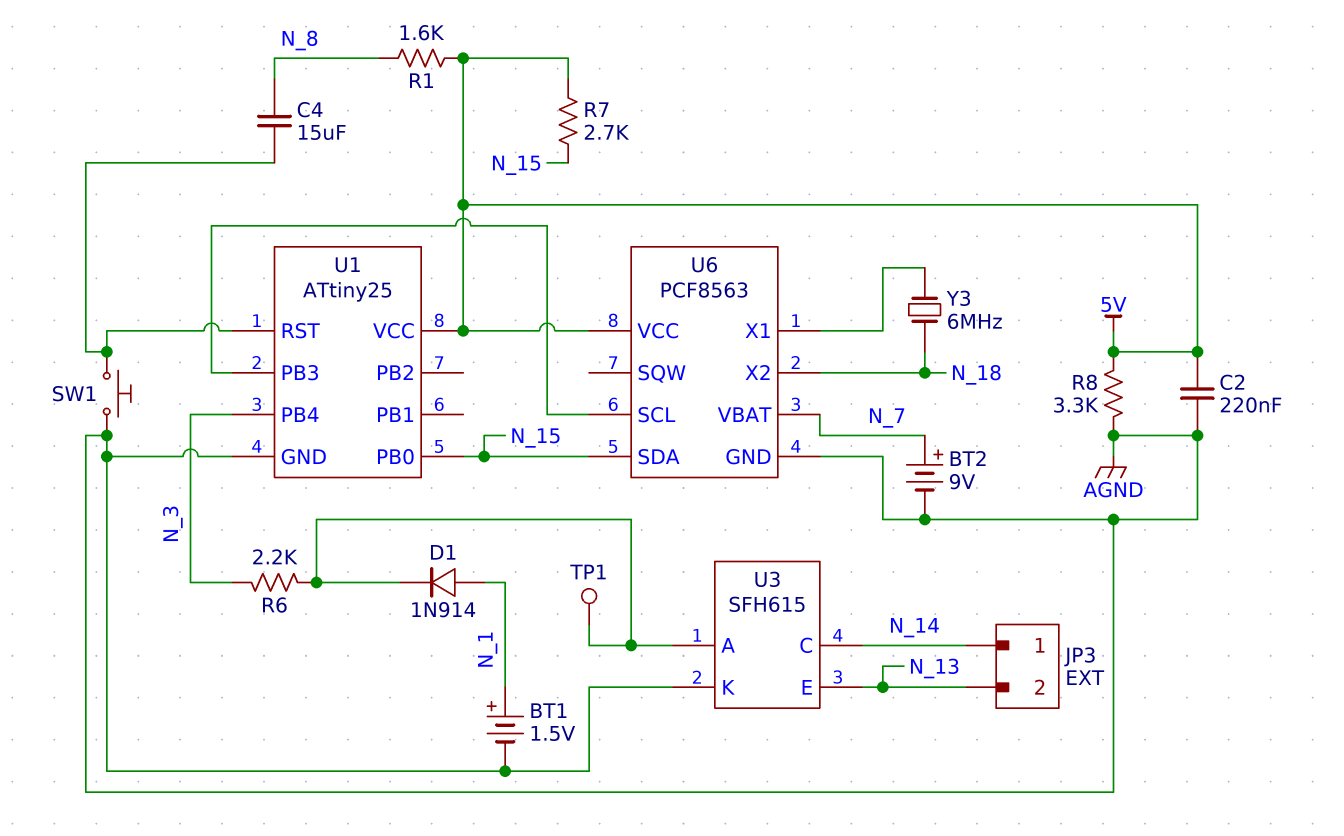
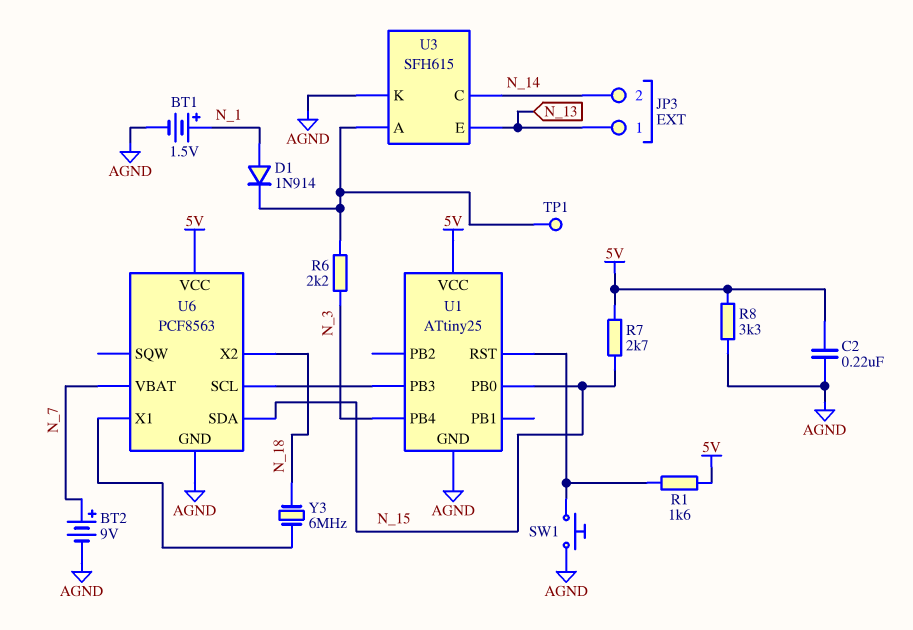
C4: 15uF (N_8, U1/RST) -> none
JP3 pin 1: N_14 -> N_13
JP3 pin 2: N_13 -> N_14
R1: 1.6k (5V, N_8) -> 1.6k (5V, U1/RST)

